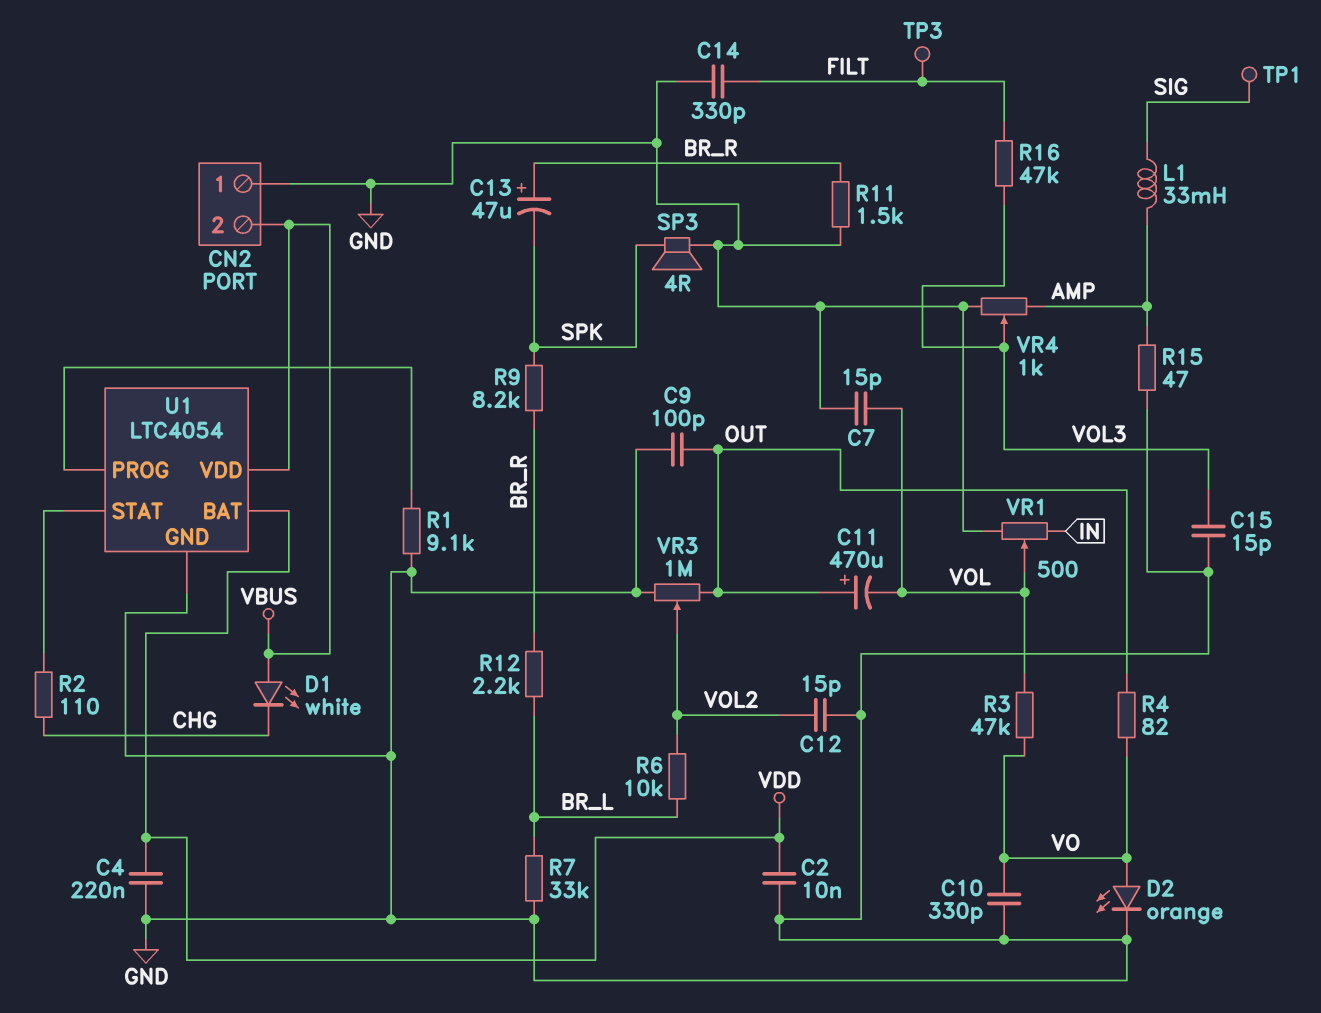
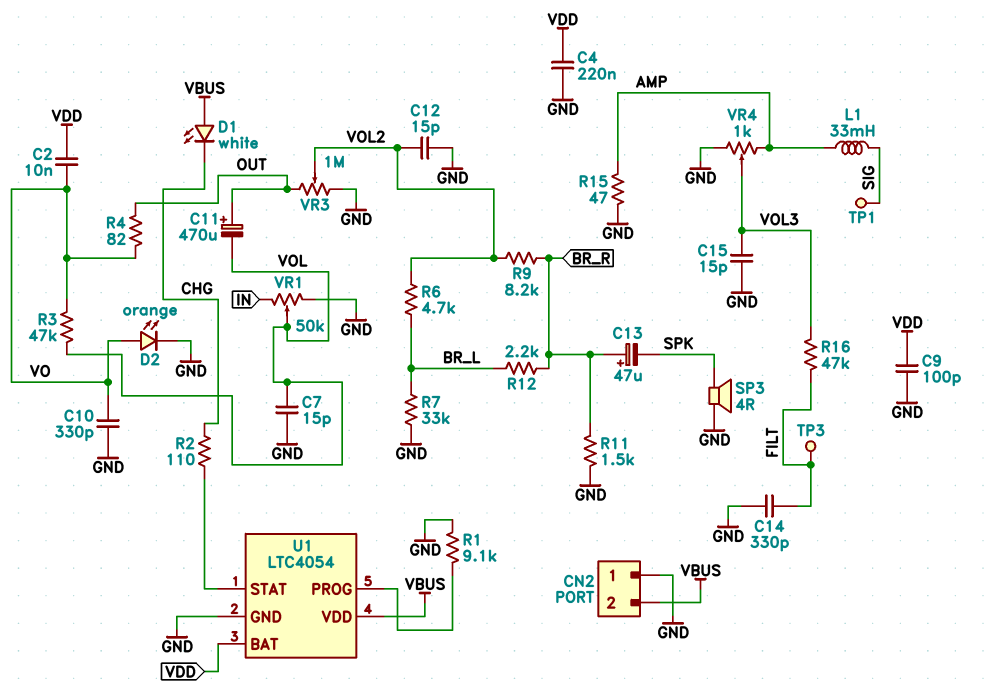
C2: 10nF (GND, VDD) -> 10nF (VDD, VO)
C9: 100pF (GND, OUT) -> 100pF (GND, VDD)
R6: 10k (BR_L, VOL2) -> 4.7k (BR_L, VOL2)
R9: 8.2k (BR_R, SPK) -> 8.2k (BR_R, VOL2)
VR1: 500 (GND, IN, wiper VOL) -> 50k (GND, IN, wiper VOL)

